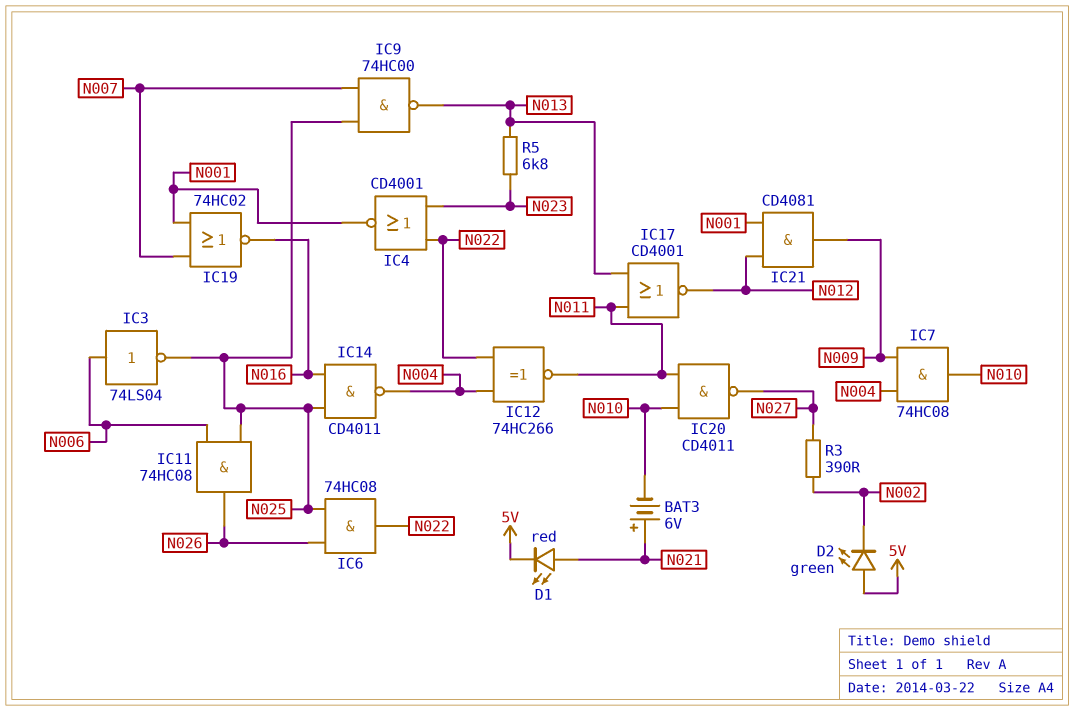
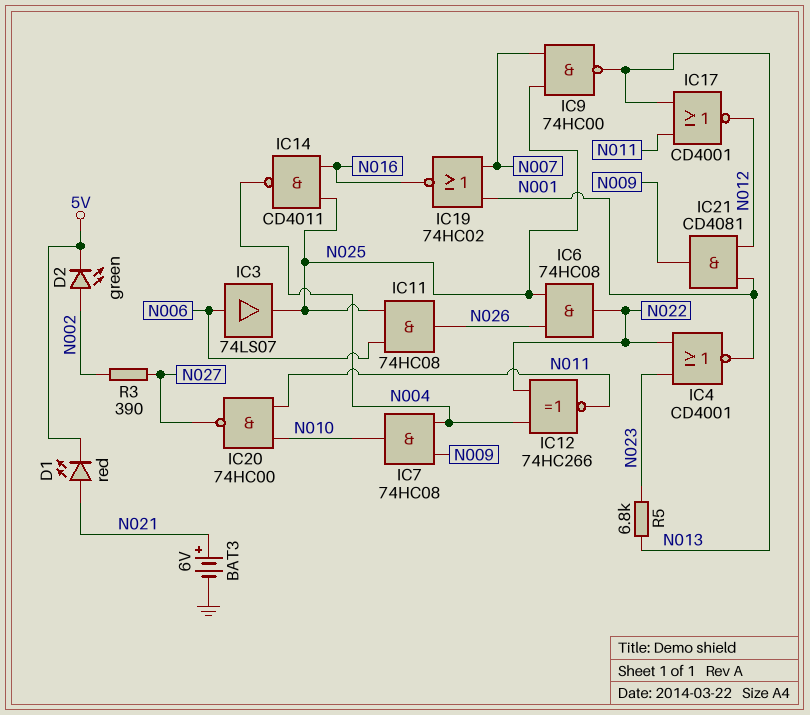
BAT3: 6V (plus N021, minus N010) -> 6V (plus N021, minus GND)
D2: LED green (A 5V, K N002) -> LED green (A N002, K 5V)
IC3: NOT 74LS04 (in N006, out N025) -> buffer 74LS07 (in N006, out N025)
IC20: NAND CD4011 (in N010, in N011, out N027) -> NAND 74HC00 (in N010, in N011, out N027)

